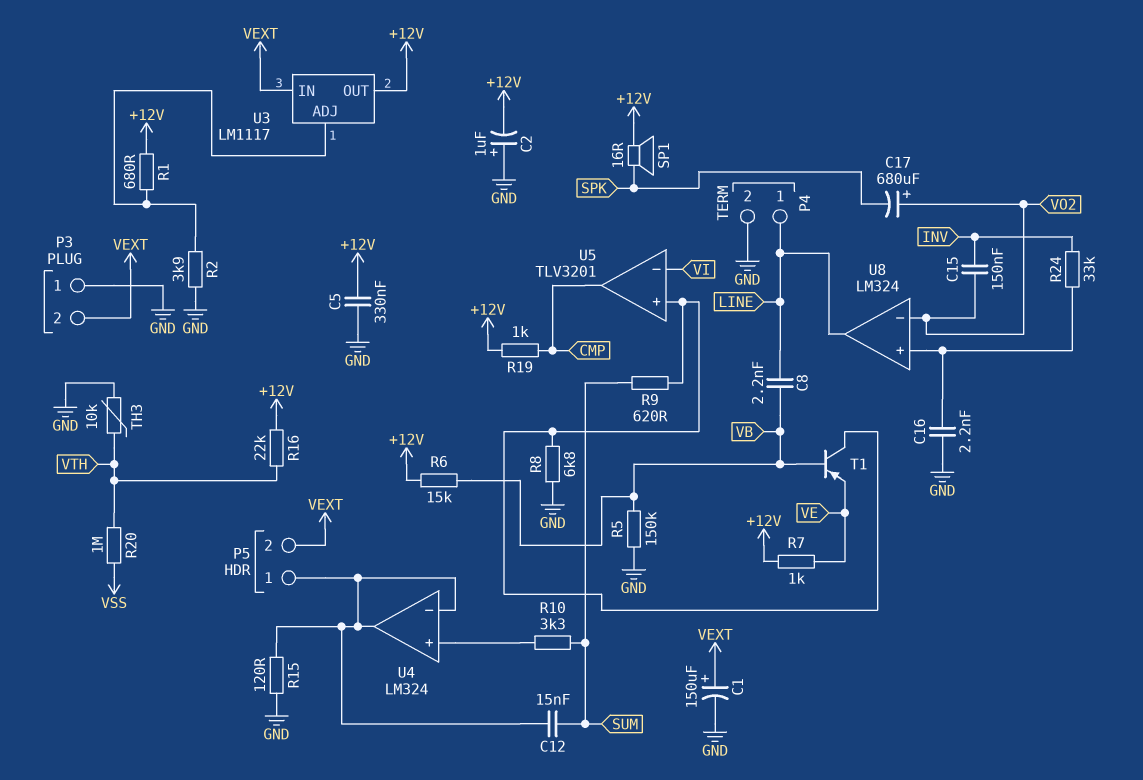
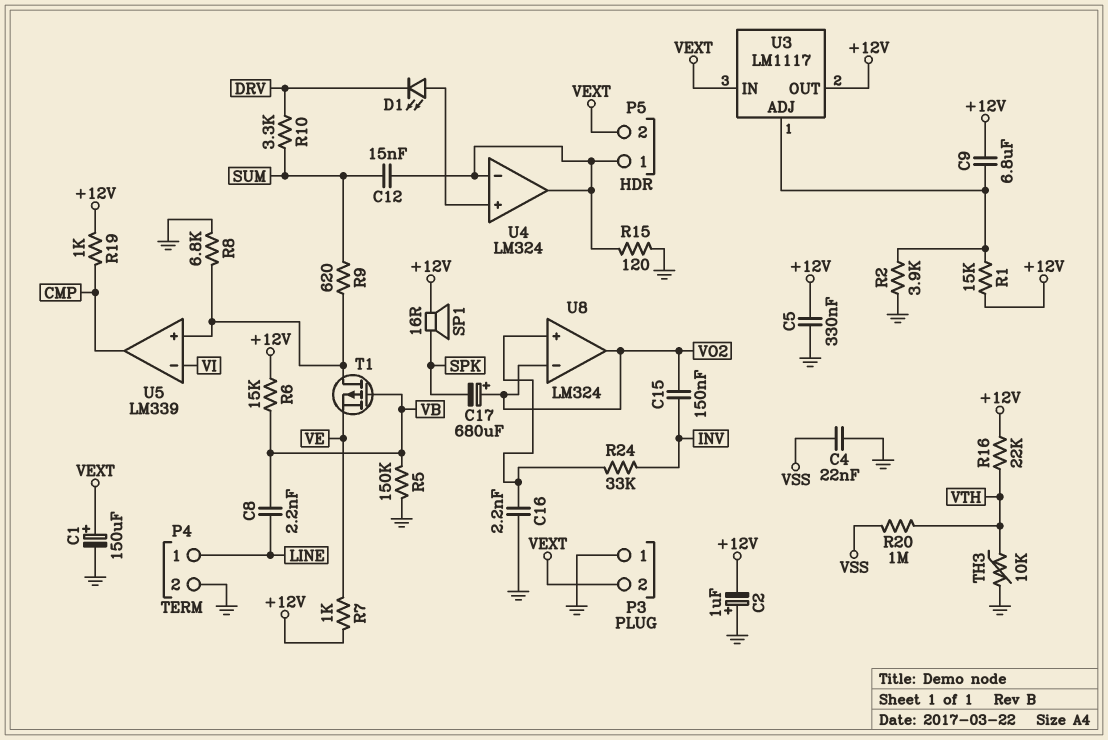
C4: none -> 22nF (GND, VSS)
C9: none -> 6.8uF (+12V, U3/ADJ)
D1: none -> LED (A U4/in+, K DRV)
R1: 680 (+12V, U3/ADJ) -> 15k (+12V, U3/ADJ)
R10: 3.3k (SUM, U4/in+) -> 3.3k (DRV, SUM)
T1: PNP (B VB, C U5/in+, E VE) -> PMOS (G VB, D U5/in+, S VE)
U5: TLV3201 -> LM339
U8 pin out: LINE -> VO2

